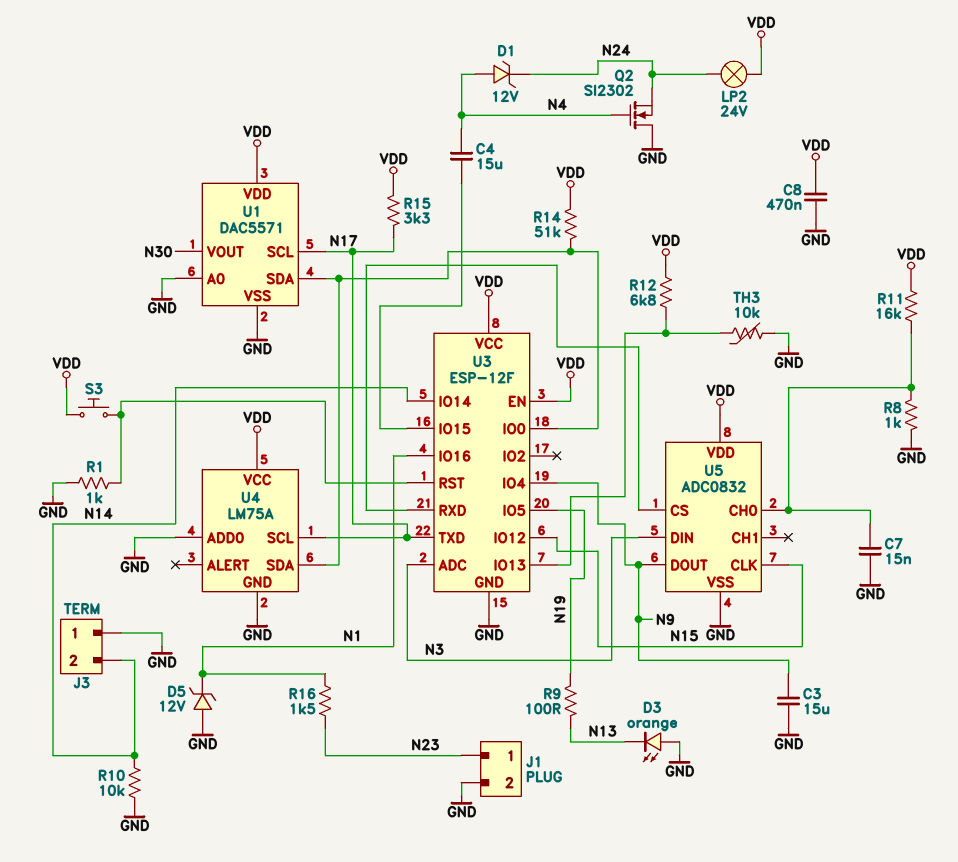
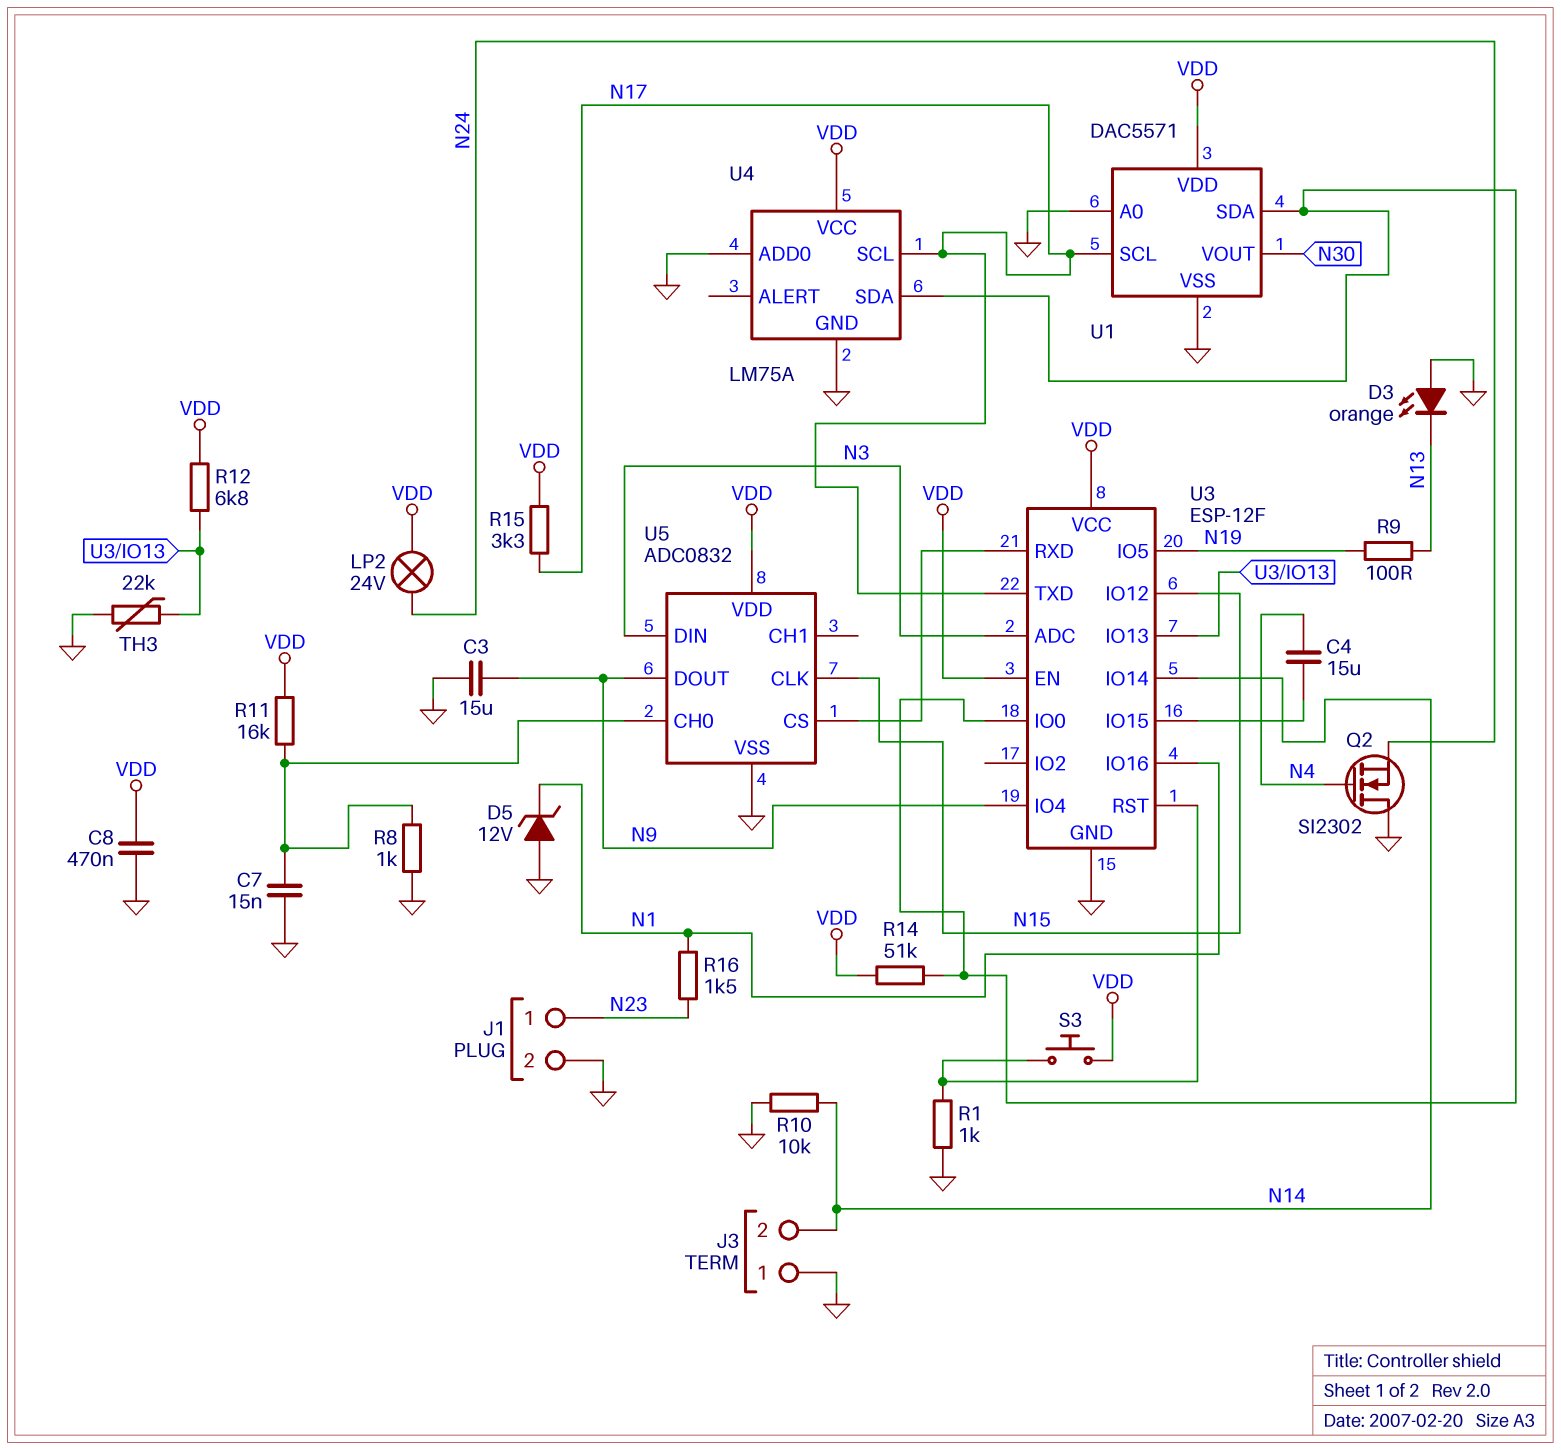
D1: zener 12V (A N4, K N24) -> none
TH3: 10k (GND, U3/IO13) -> 22k (GND, U3/IO13)

